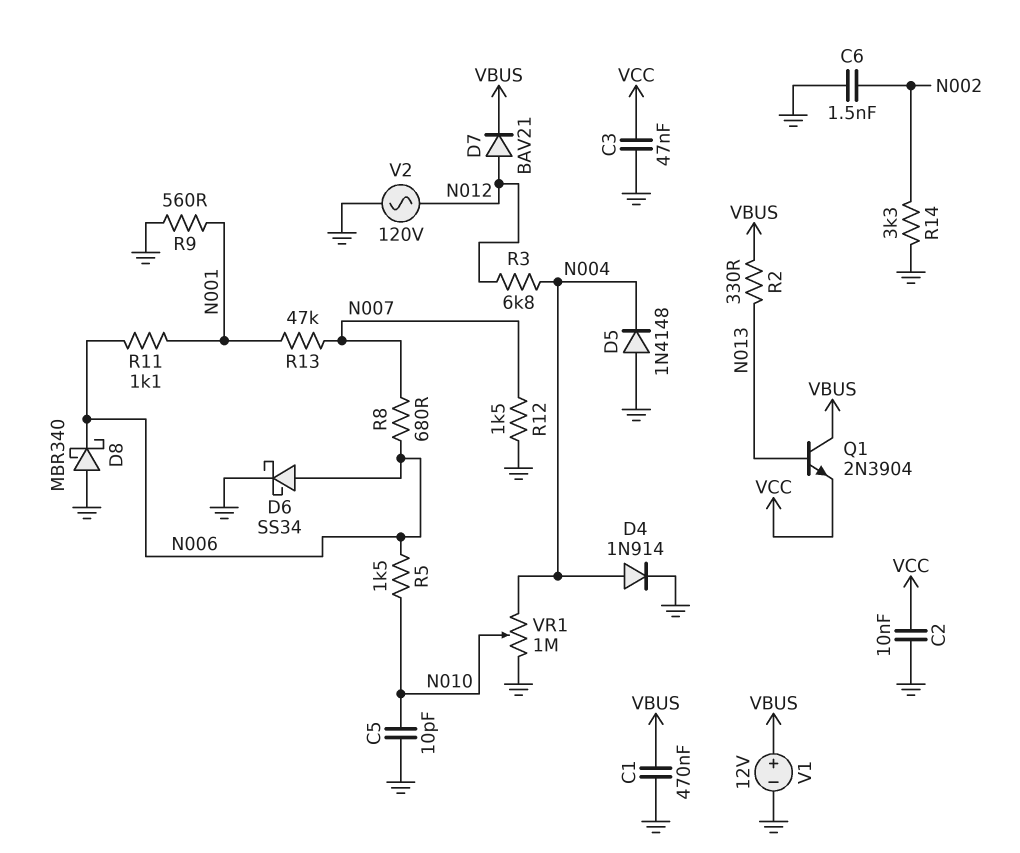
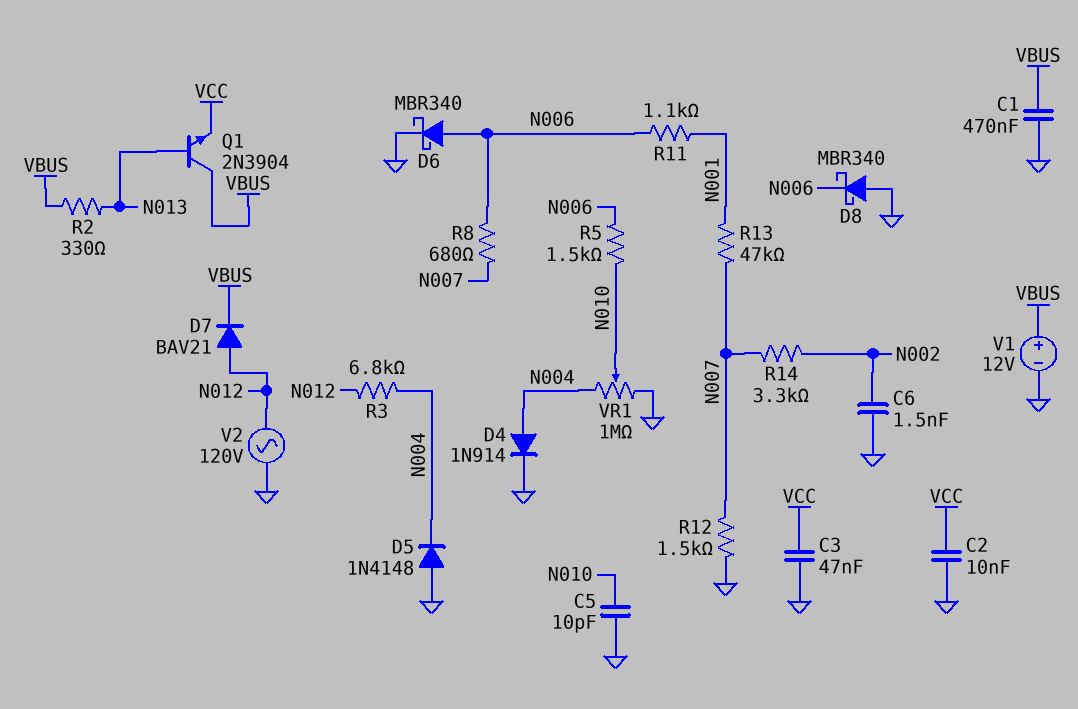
D6: schottky SS34 (A N006, K GND) -> schottky MBR340 (A N006, K GND)
R9: 560 (GND, N001) -> none
R14: 3.3k (GND, N002) -> 3.3k (N002, N007)

